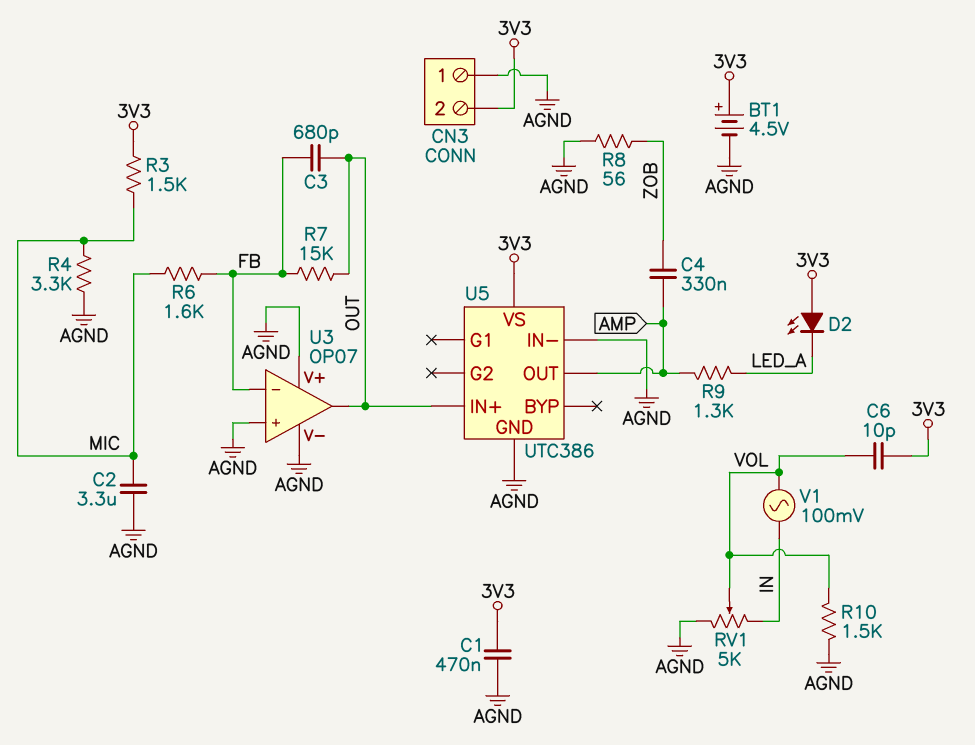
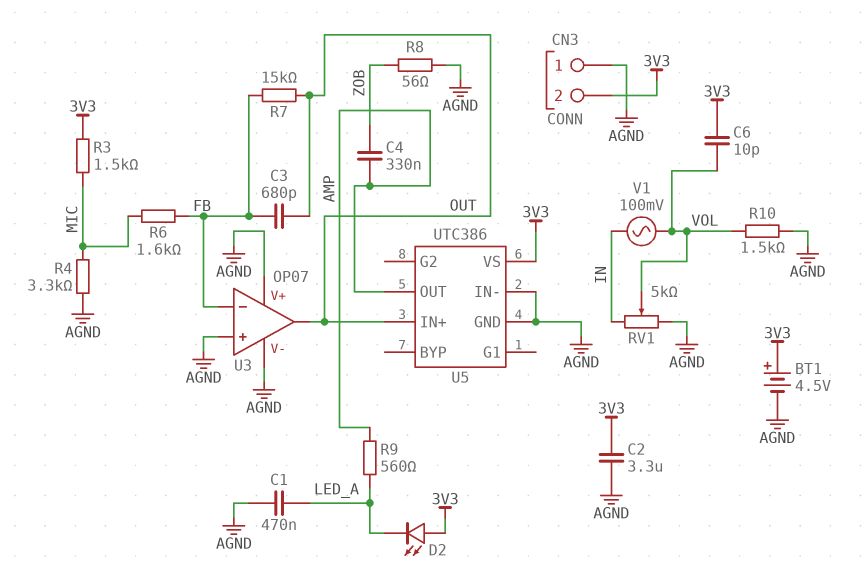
C1: 470nF (3V3, AGND) -> 470nF (AGND, LED_A)
C2: 3.3uF (AGND, MIC) -> 3.3uF (3V3, AGND)
R9: 1.3k (AMP, LED_A) -> 560 (AMP, LED_A)

